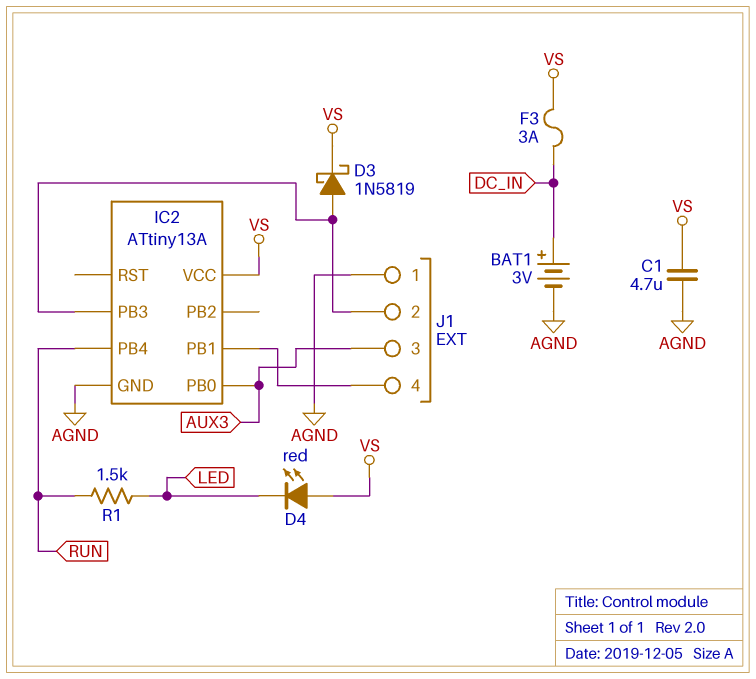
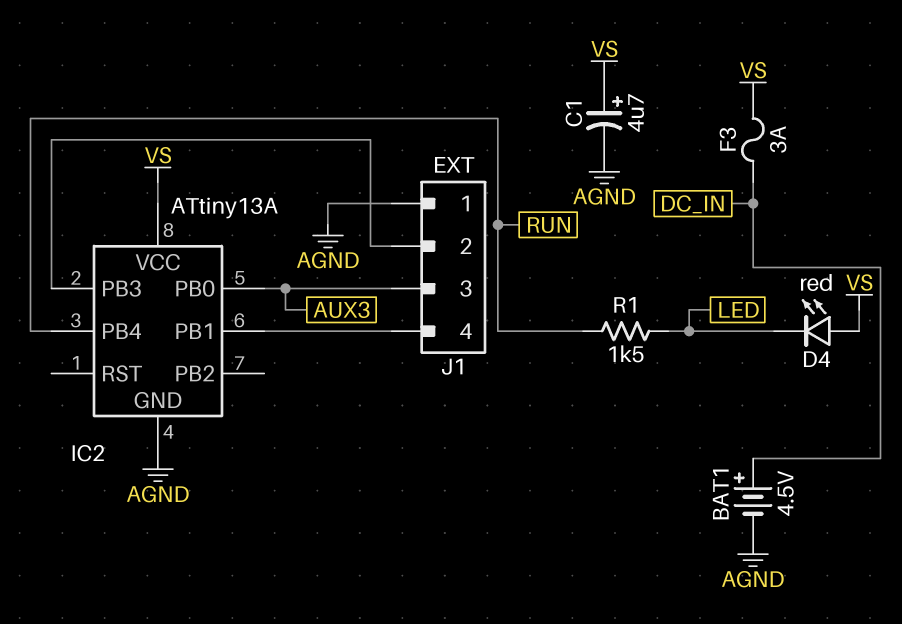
BAT1: 3V (plus DC_IN, minus AGND) -> 4.5V (plus DC_IN, minus AGND)
C1: 4.7uF (AGND, VS) -> 4.7uF (plus VS, minus AGND)
D3: schottky 1N5819 (A IC2/PB3, K VS) -> none

